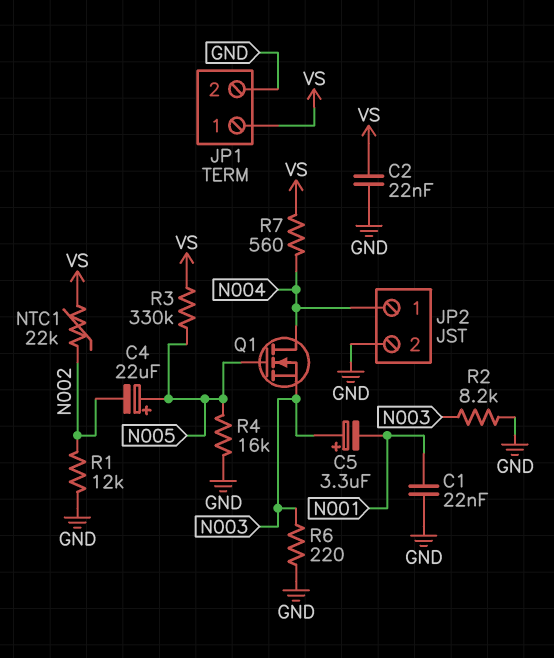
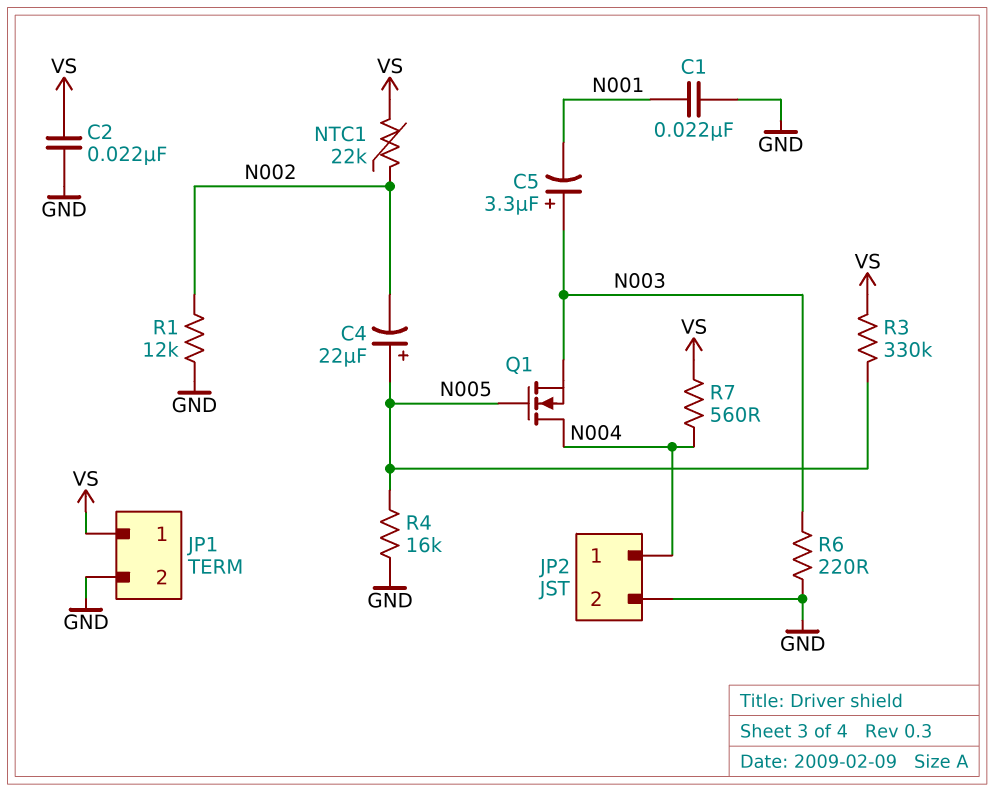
R2: 8.2k (GND, N003) -> none

